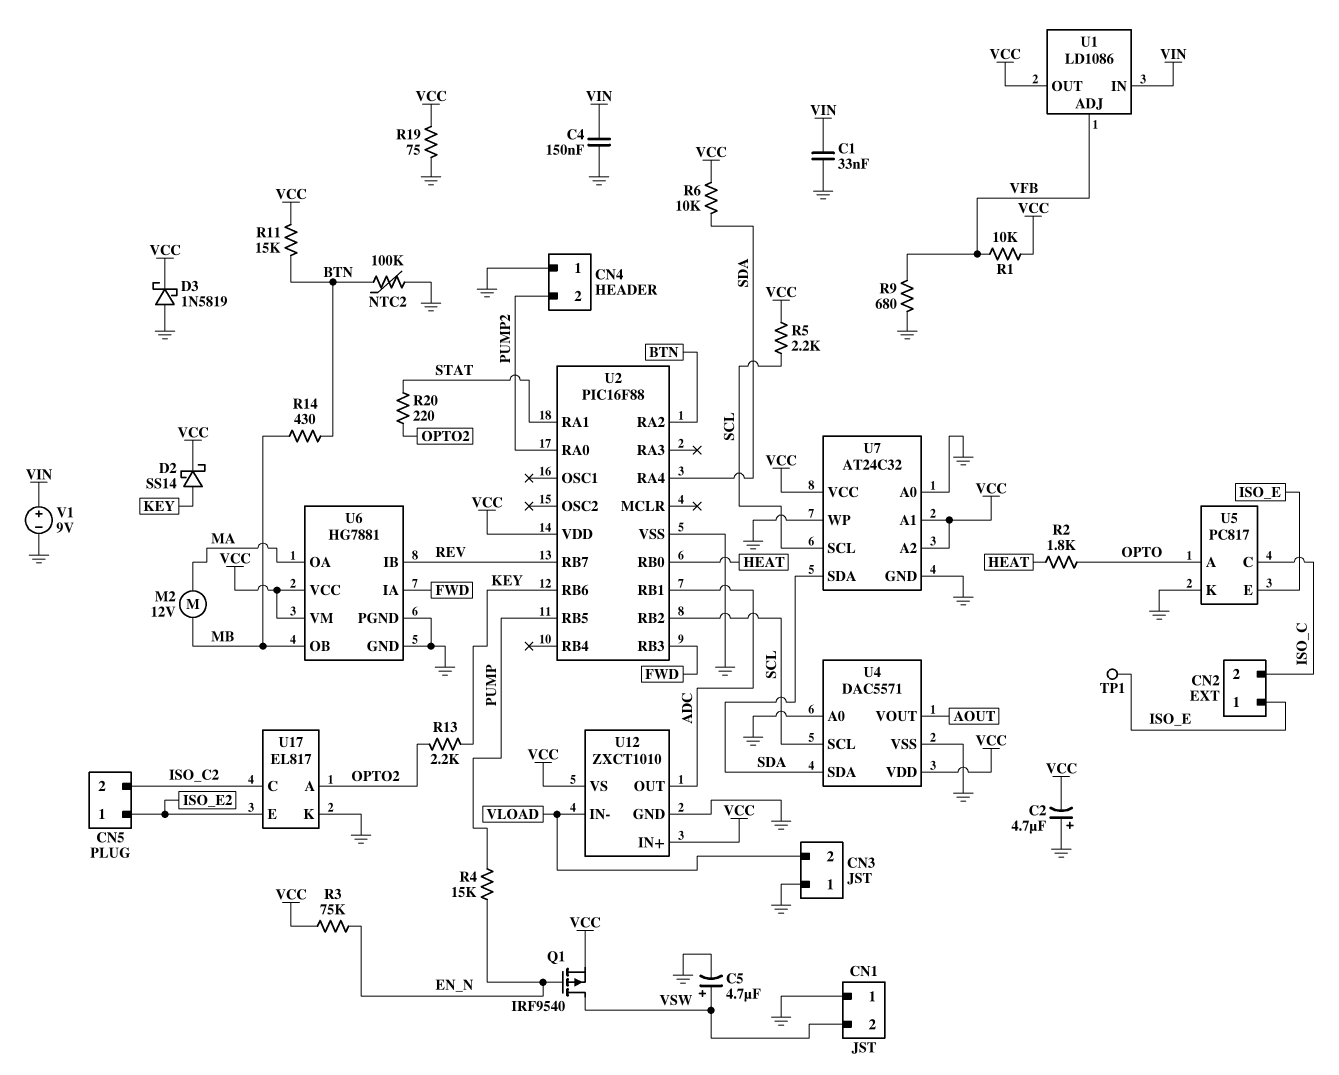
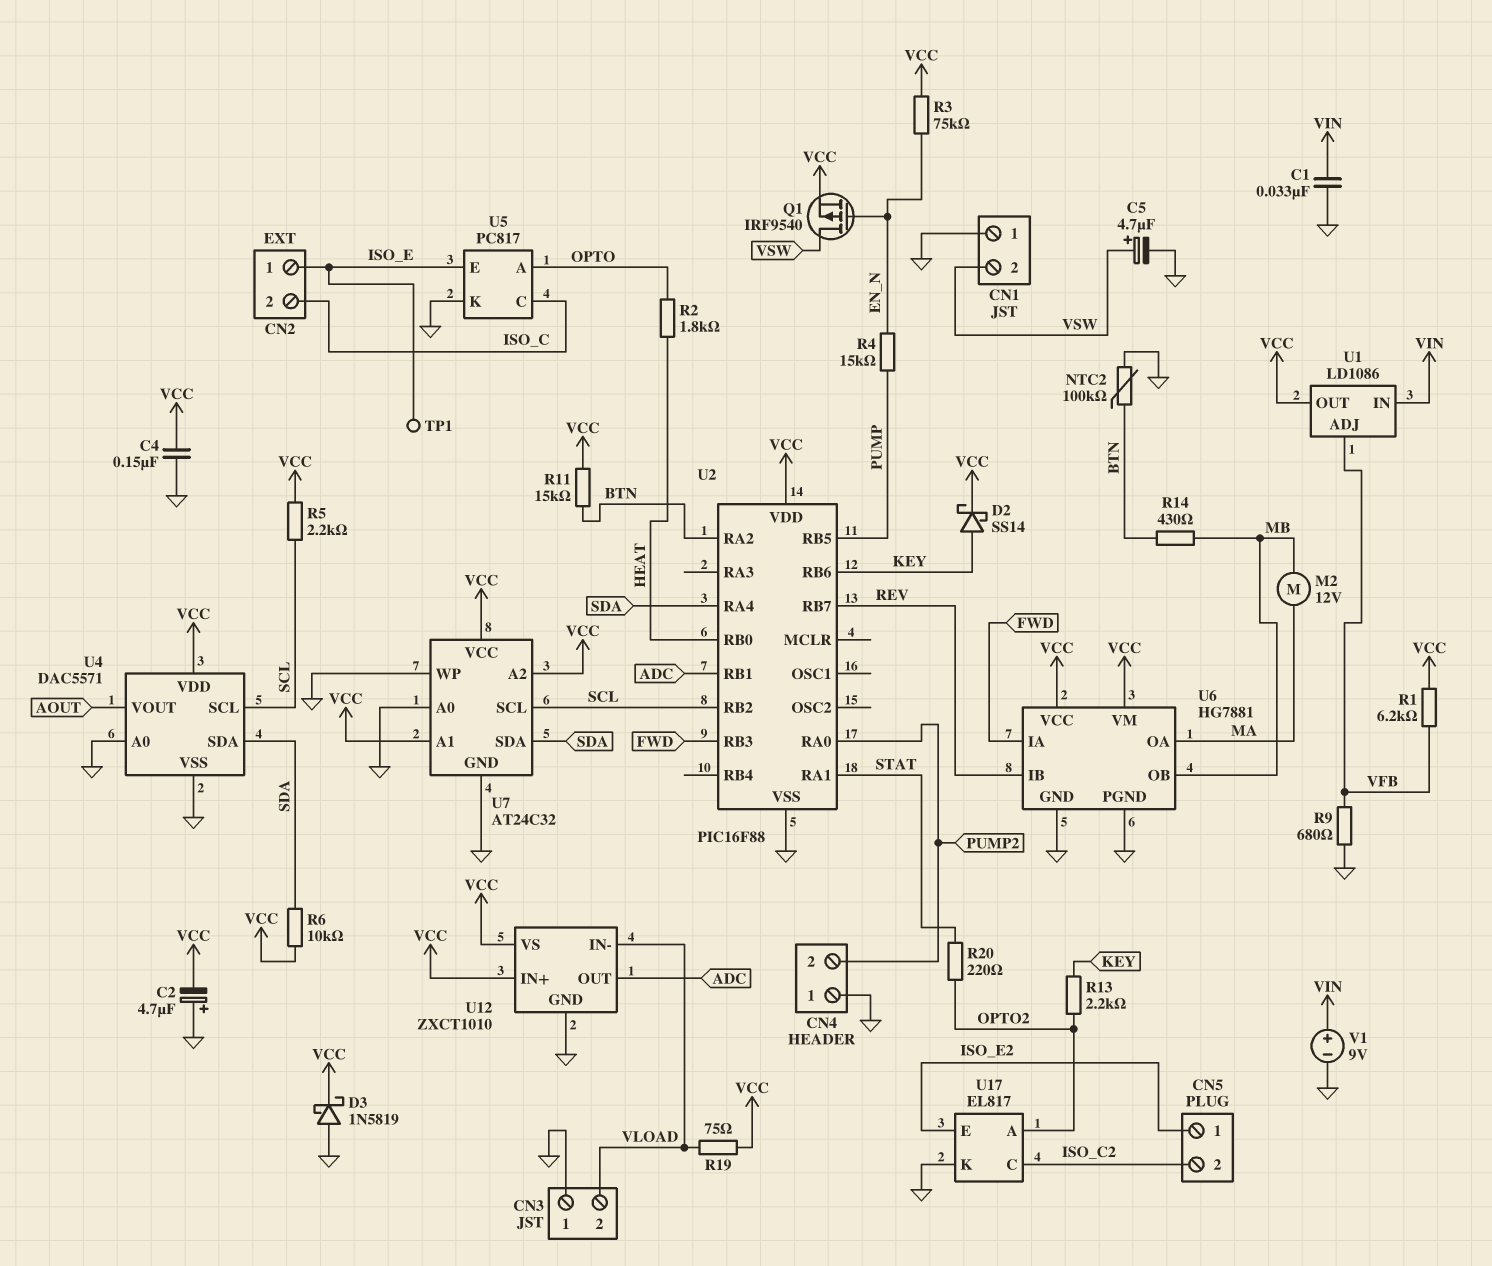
C4: 150nF (GND, VIN) -> 150nF (GND, VCC)
R1: 10k (VCC, VFB) -> 6.2k (VCC, VFB)
R19: 75 (GND, VCC) -> 75 (VCC, VLOAD)

